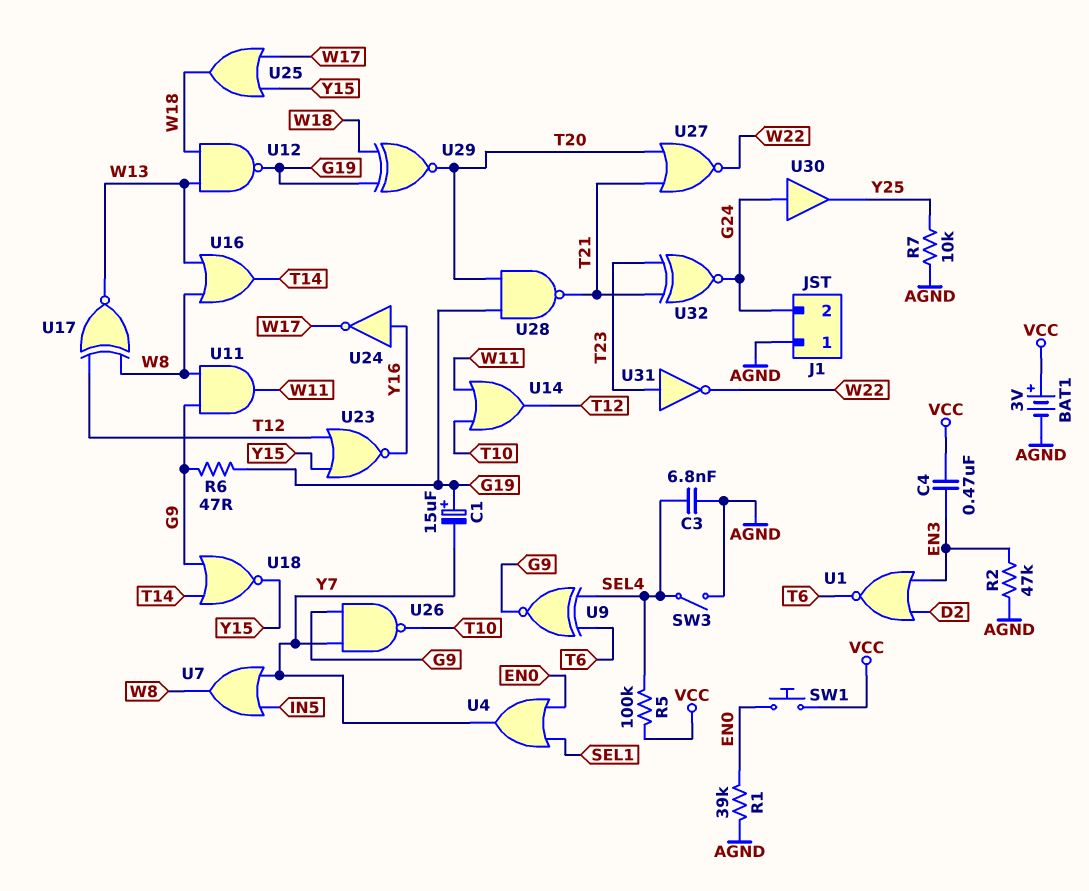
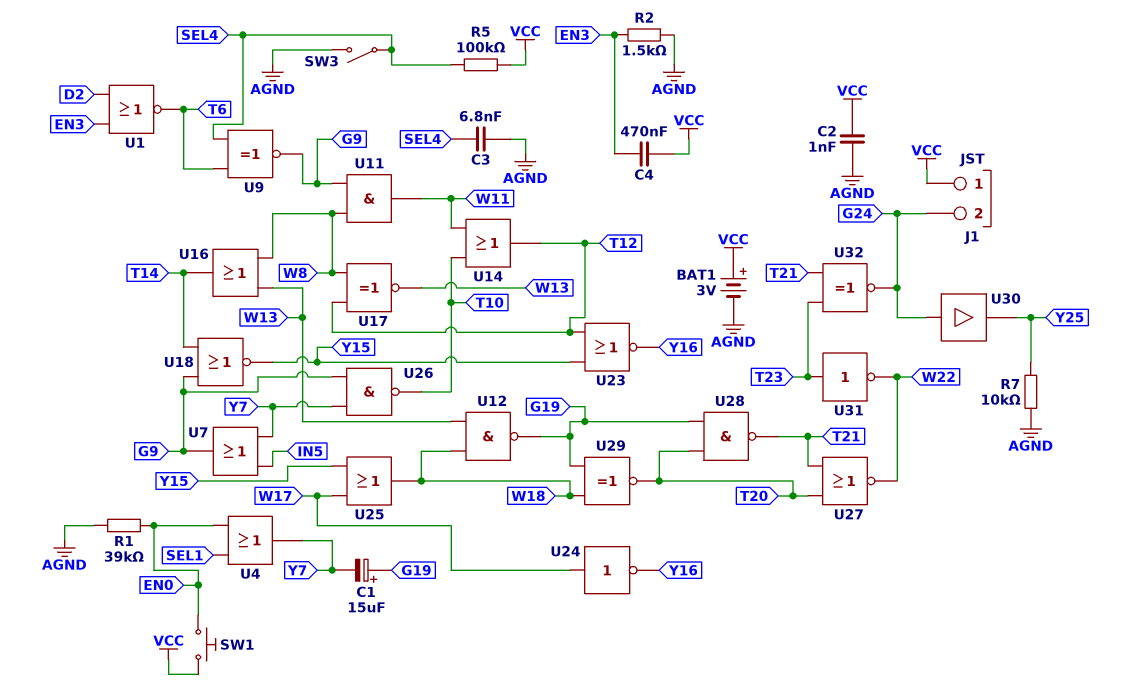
C2: none -> 1nF (AGND, VCC)
J1 pin 1: AGND -> VCC
R2: 47k (AGND, EN3) -> 1.5k (AGND, EN3)
R6: 47 (G9, G19) -> none
U7: OR (in IN5, in Y7, out W8) -> OR (in IN5, in Y7, out G9)
U24: NOT (in Y16, out W17) -> NOT (in W17, out Y16)

